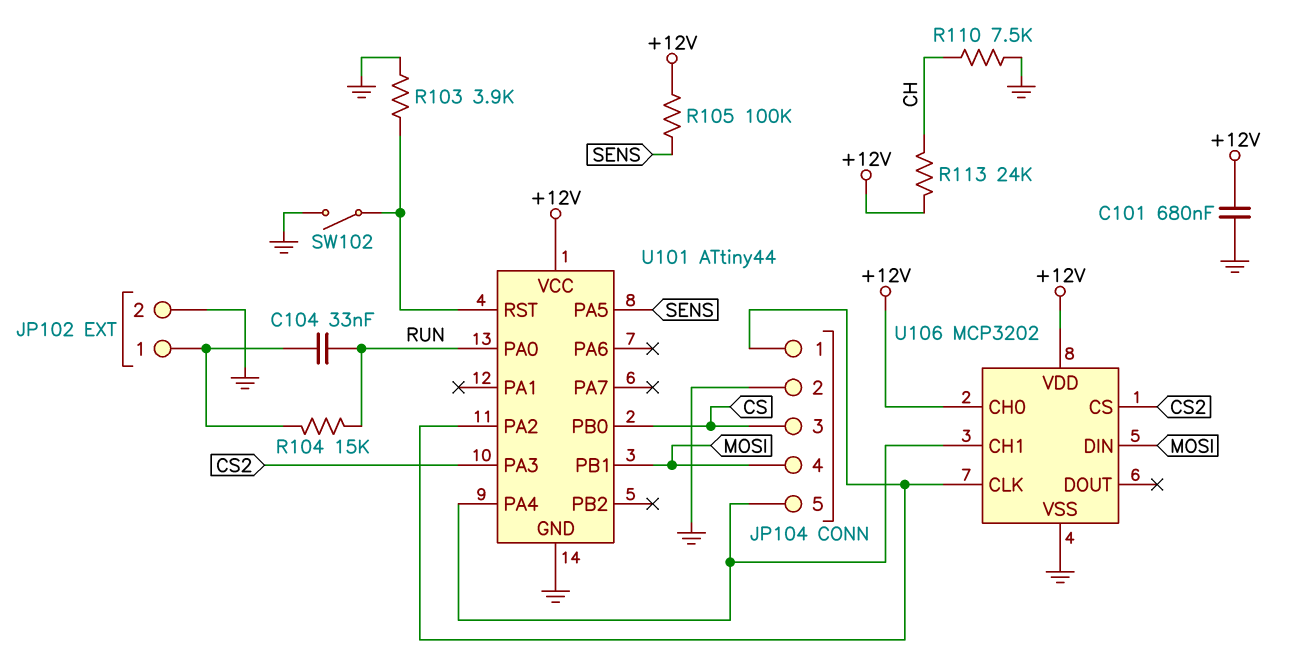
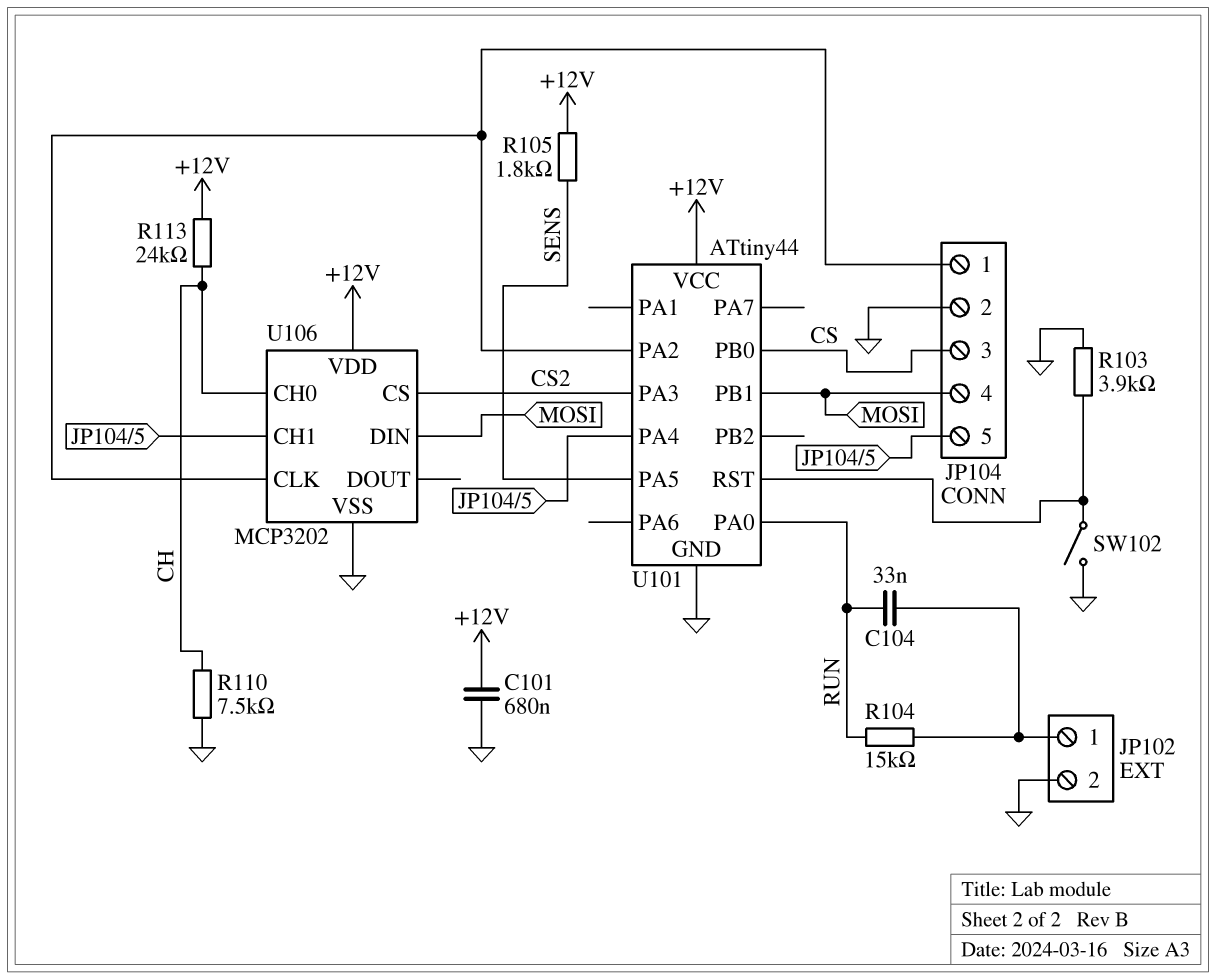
R105: 100k (+12V, SENS) -> 1.8k (+12V, SENS)
U106 pin CH0: +12V -> CH

